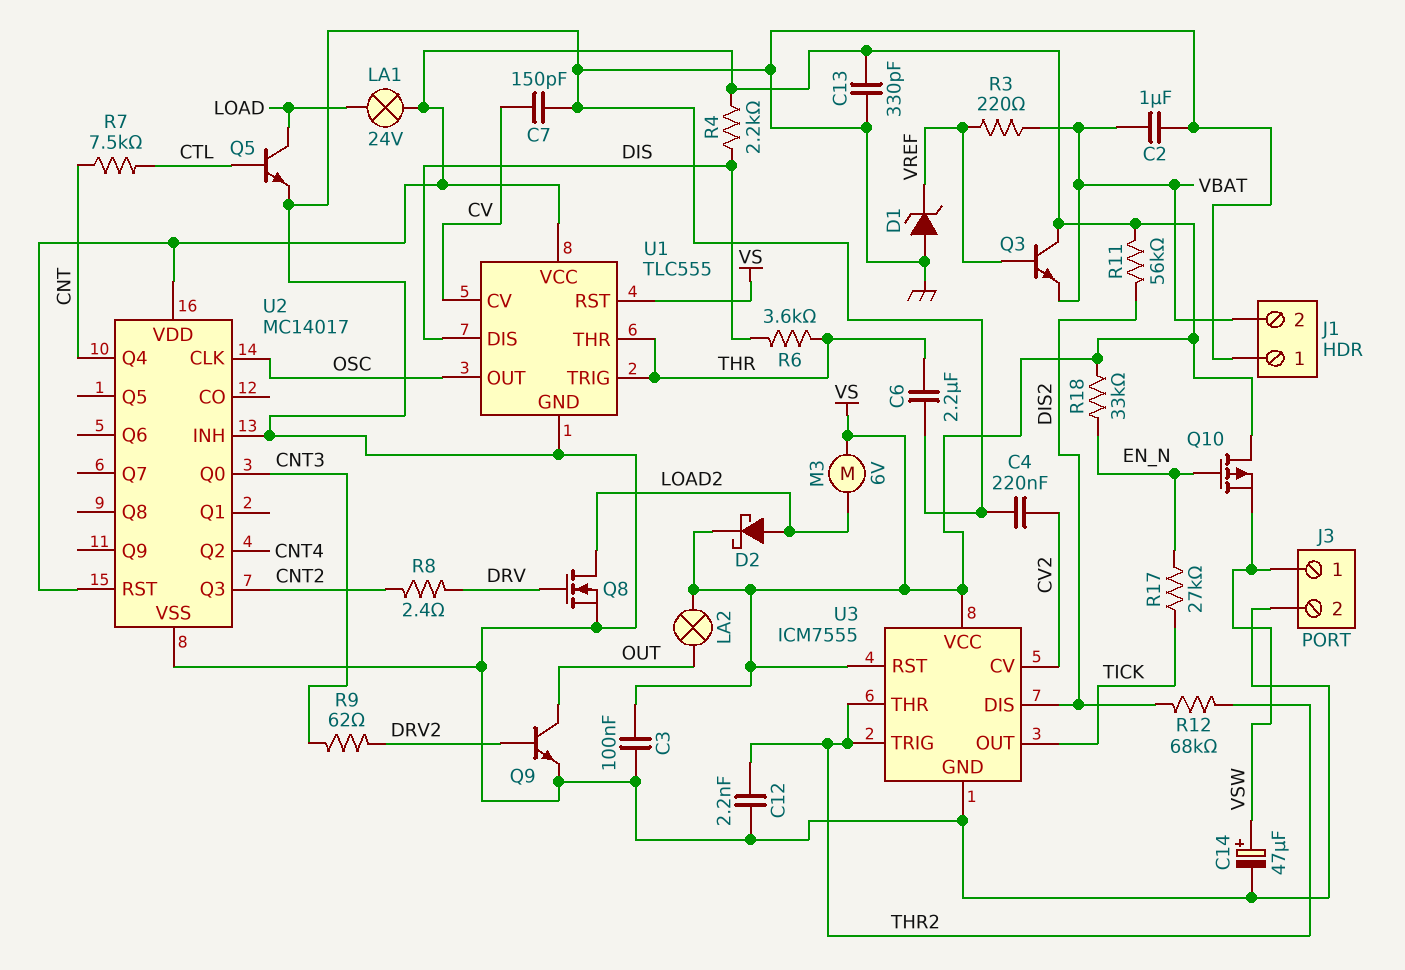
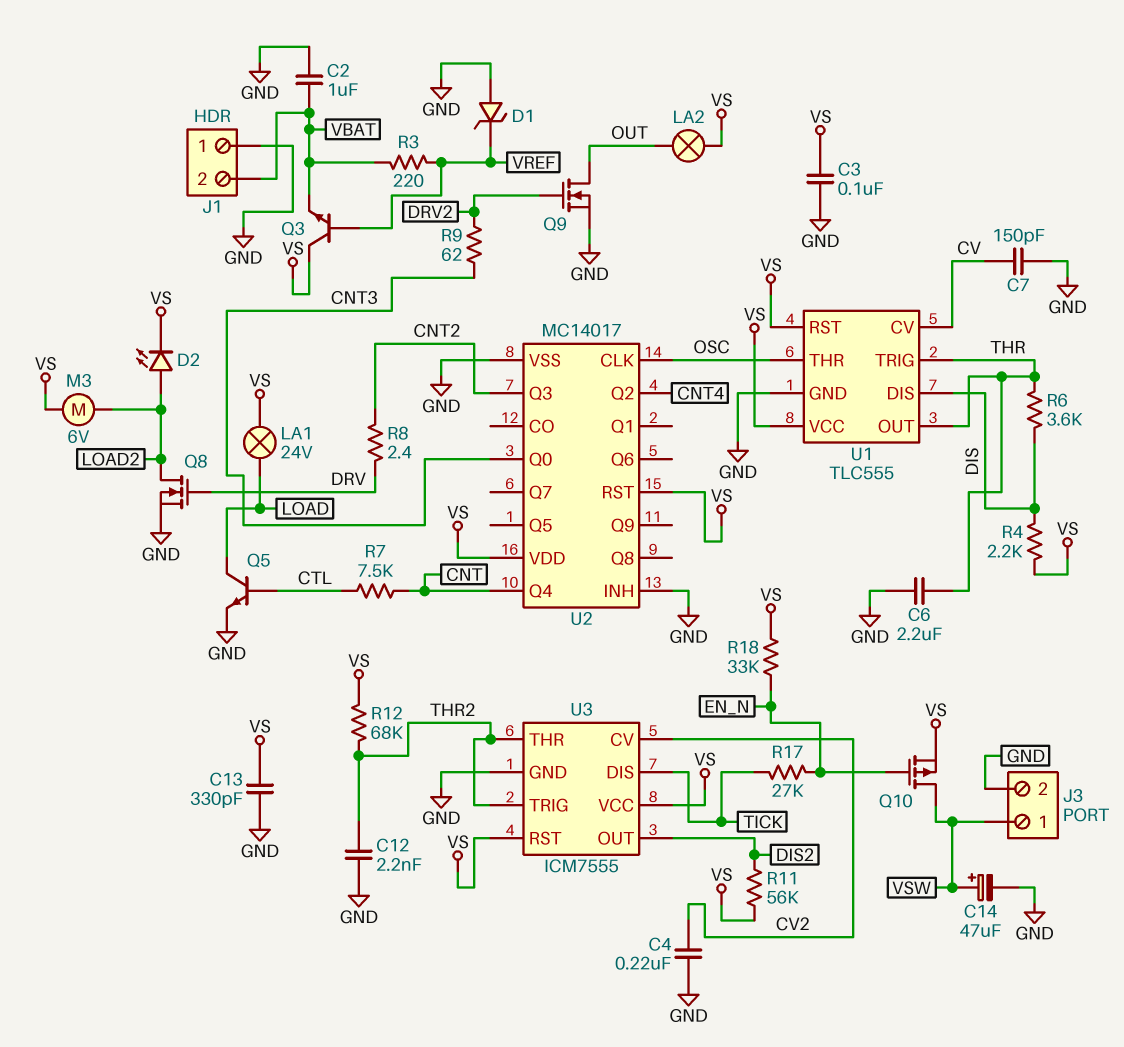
D2: schottky (A LOAD2, K VS) -> LED (A LOAD2, K VS)
Q9: NPN (B DRV2, C OUT, E GND) -> NMOS (G DRV2, D OUT, S GND)
Q10: PMOS (G EN_N, D VS, S VSW) -> PMOS (G EN_N, D VSW, S VS)
R12: 68k (DIS2, THR2) -> 68k (THR2, VS)
U1 pin OUT: OSC -> THR
U1 pin THR: THR -> OSC
U3 pin DIS: DIS2 -> TICK
U3 pin OUT: TICK -> DIS2

